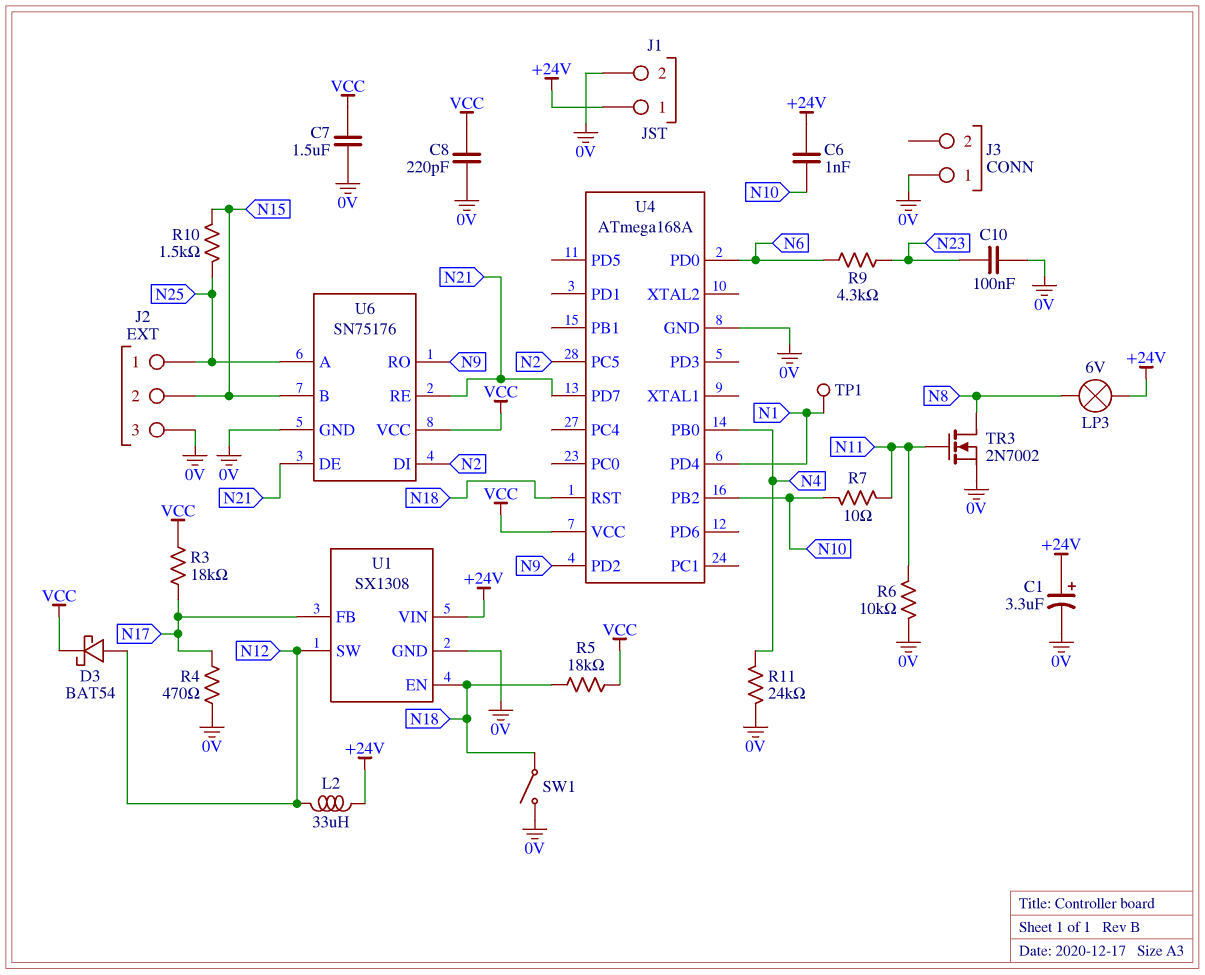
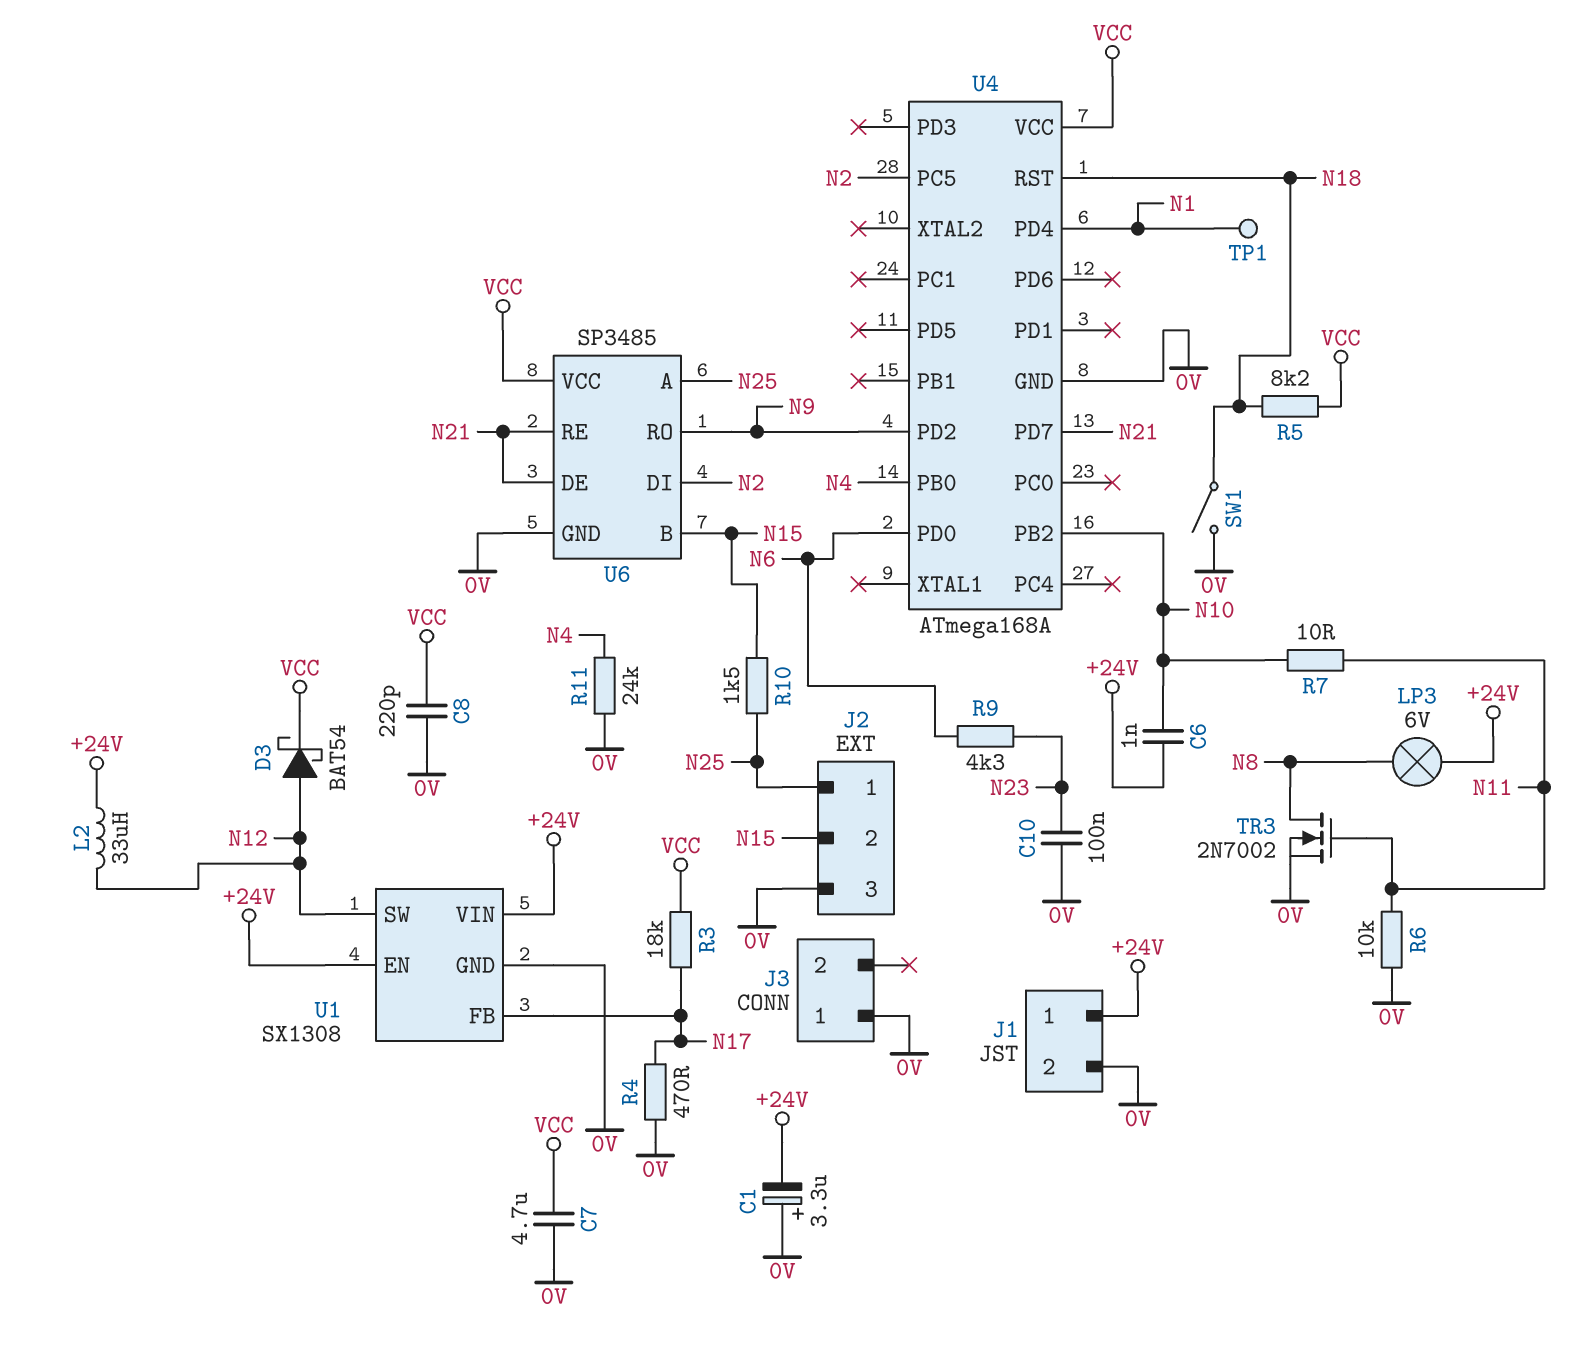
C1: 3.3uF (plus +24V, minus 0V) -> 3.3uF (plus 0V, minus +24V)
C7: 1.5uF (0V, VCC) -> 4.7uF (0V, VCC)
R5: 18k (N18, VCC) -> 8.2k (N18, VCC)
U1 pin EN: N18 -> +24V
U6: SN75176 -> SP3485

